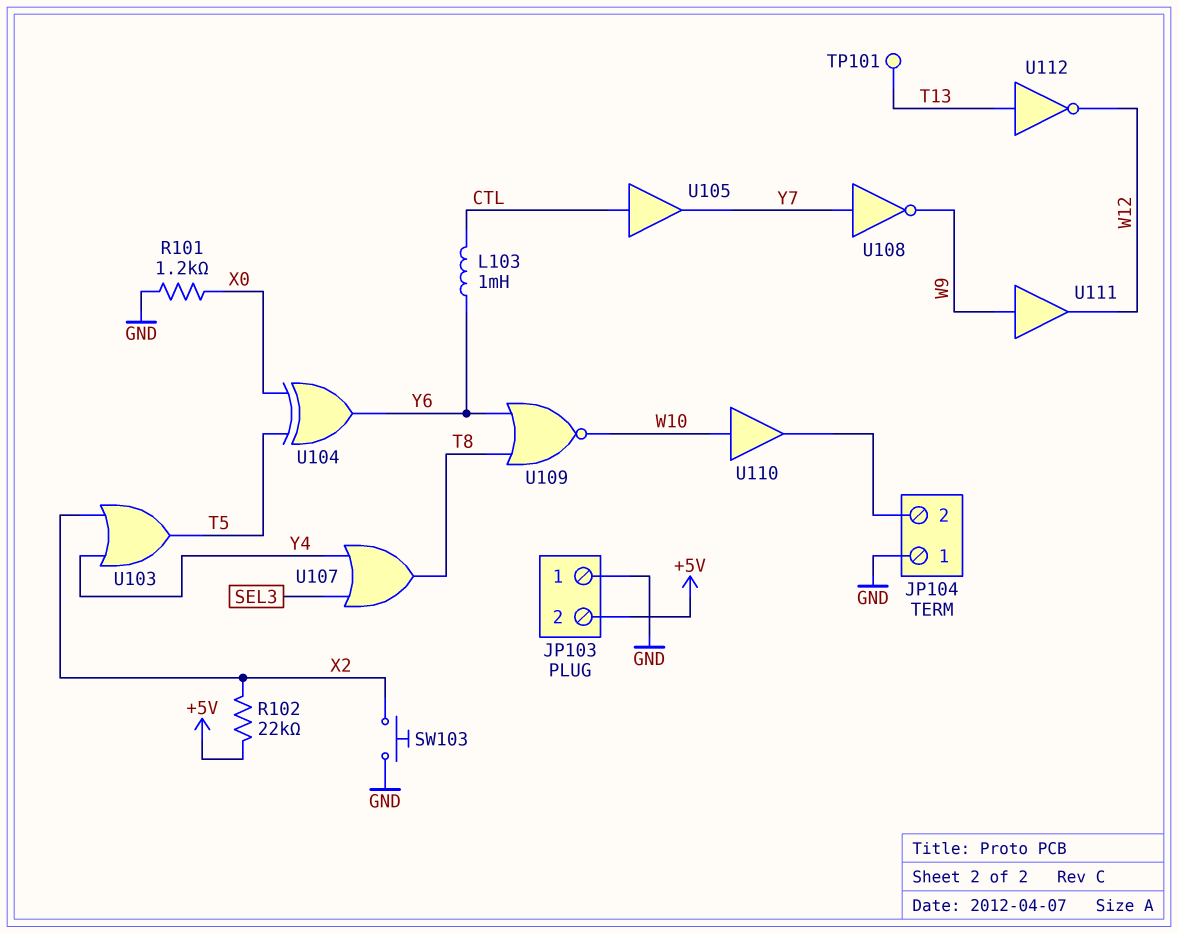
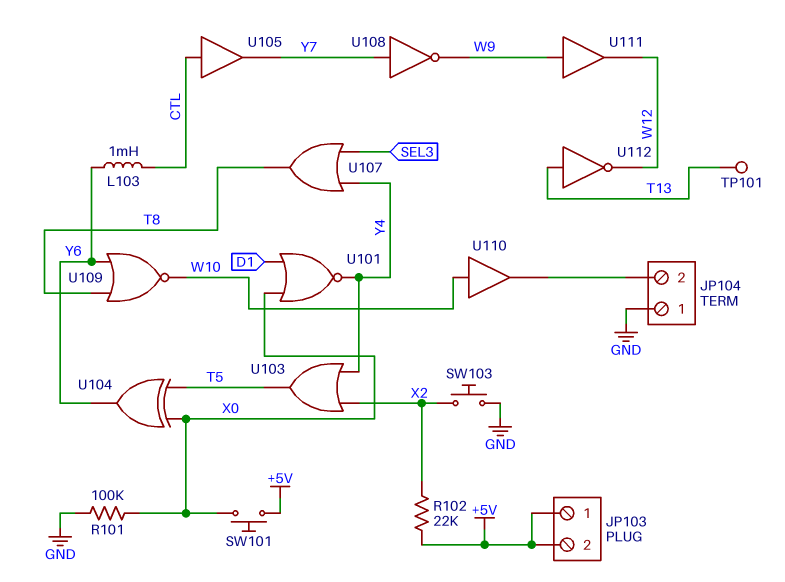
JP103 pin 1: GND -> +5V
R101: 1.2k (GND, X0) -> 100k (GND, X0)
SW101: none -> button (+5V, X0)
U101: none -> NOR (in D1, in X0, out Y4)

